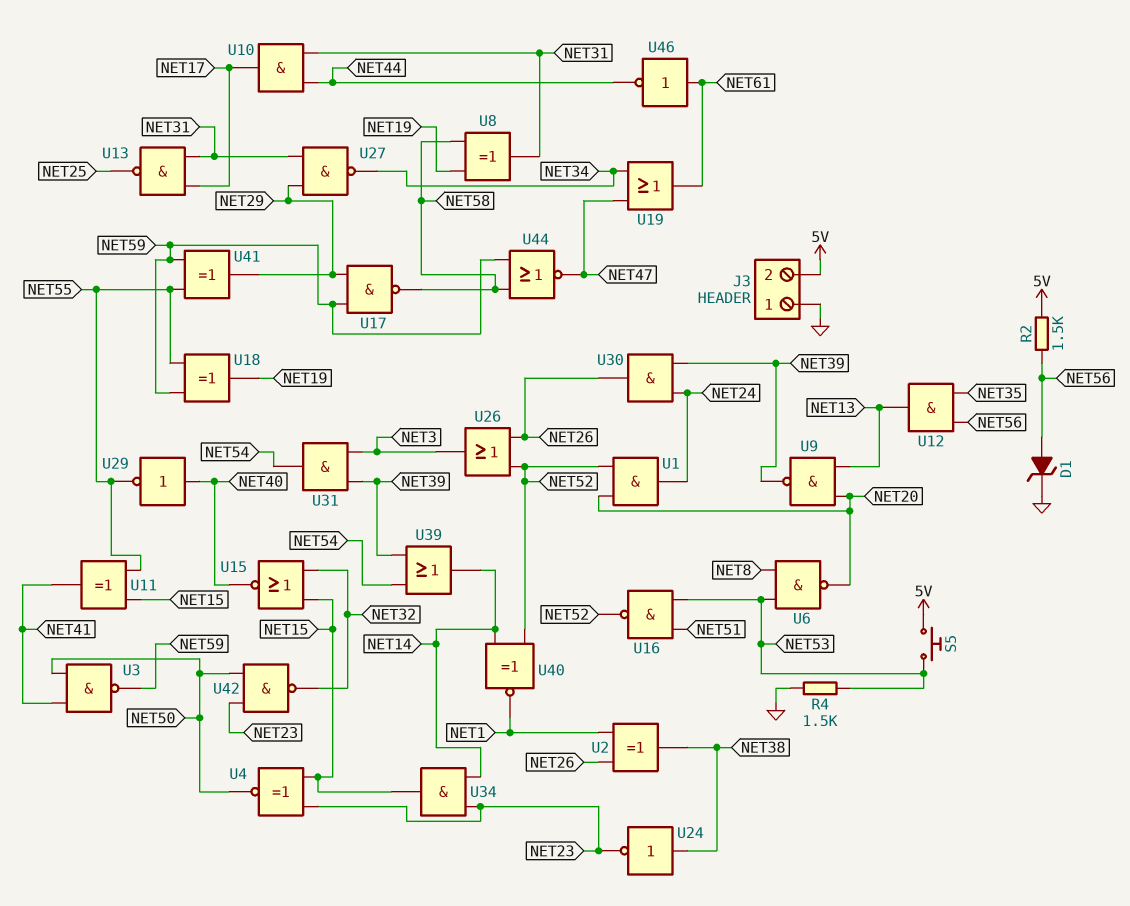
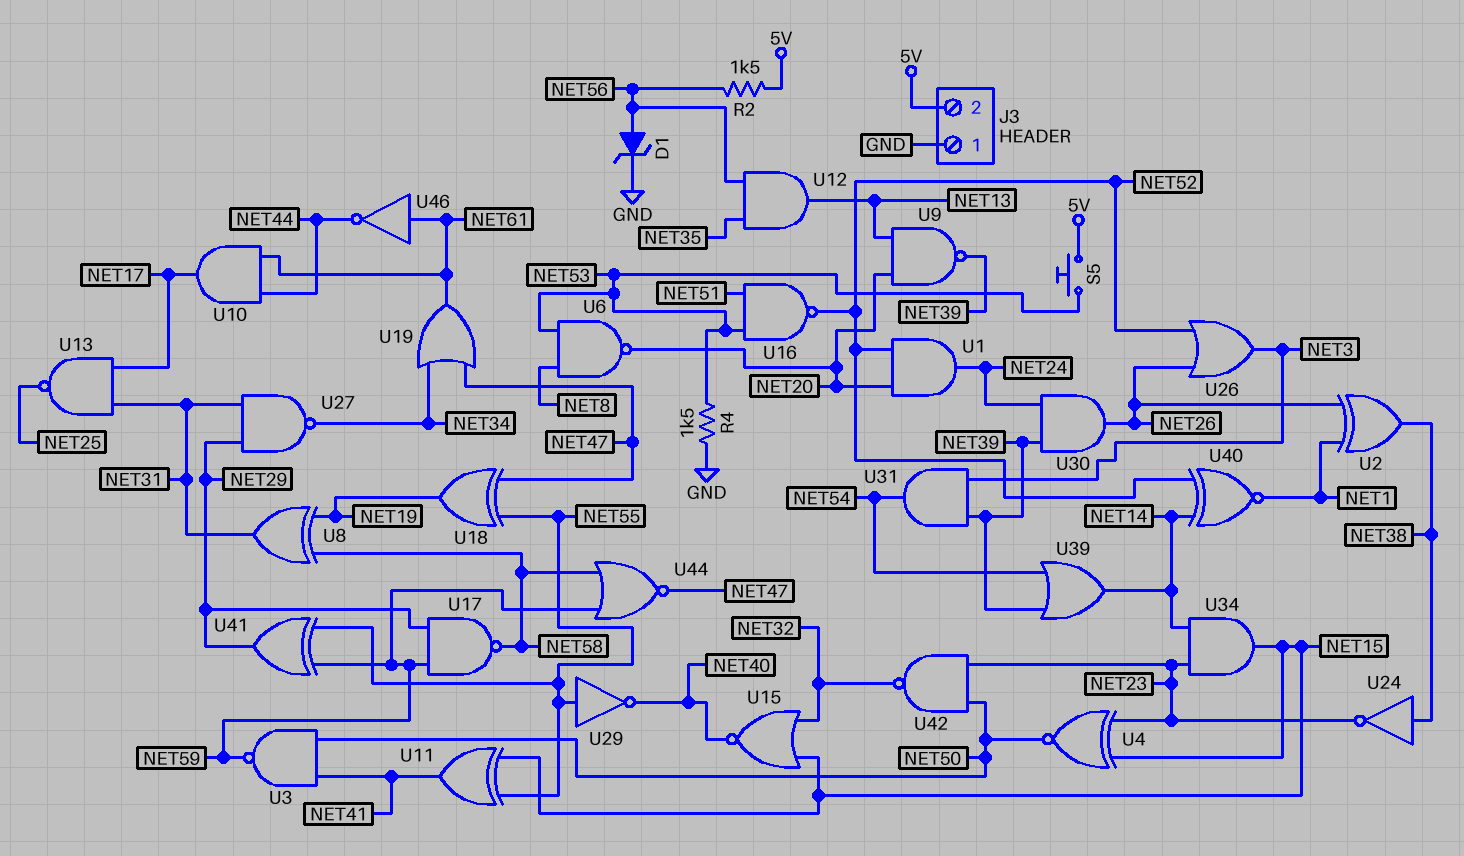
U10: AND (in NET31, in NET44, out NET17) -> AND (in NET44, in NET61, out NET17)
U18: XOR (in NET55, in NET59, out NET19) -> XOR (in NET47, in NET55, out NET19)
U29: NOT (in NET40, out NET55) -> NOT (in NET55, out NET40)

